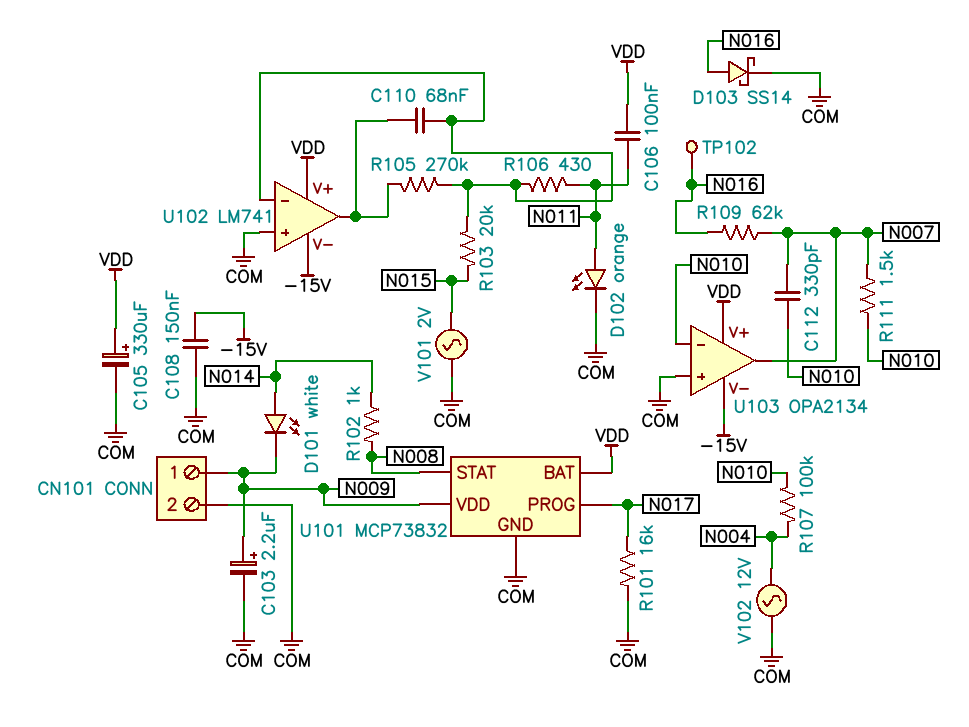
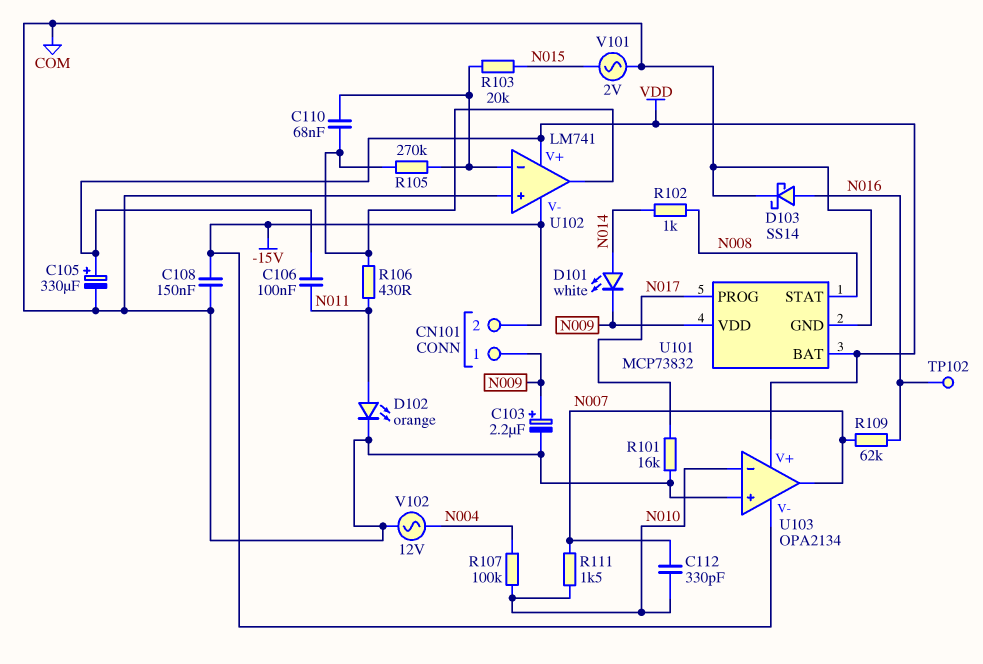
CN101 pin 2: COM -> -15V
R106: 430 (N011, U102/in-) -> 430 (N011, U102/out)

